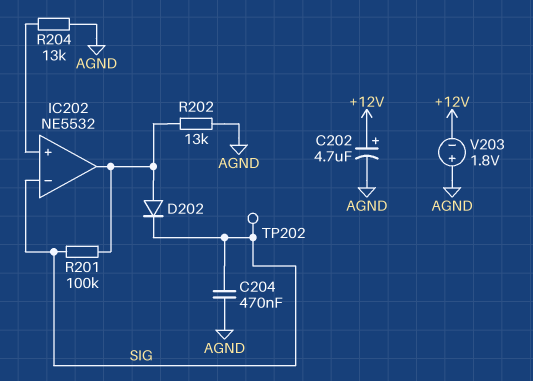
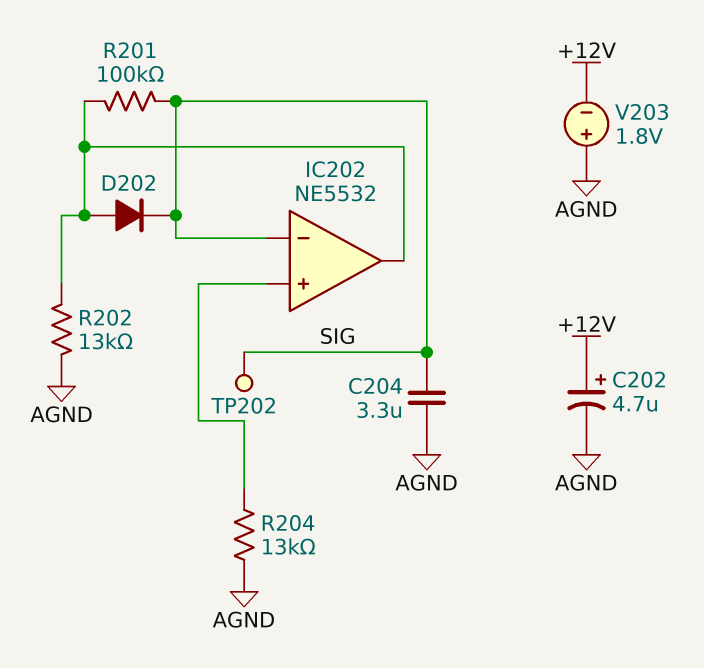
C204: 470nF (AGND, SIG) -> 3.3uF (AGND, SIG)

